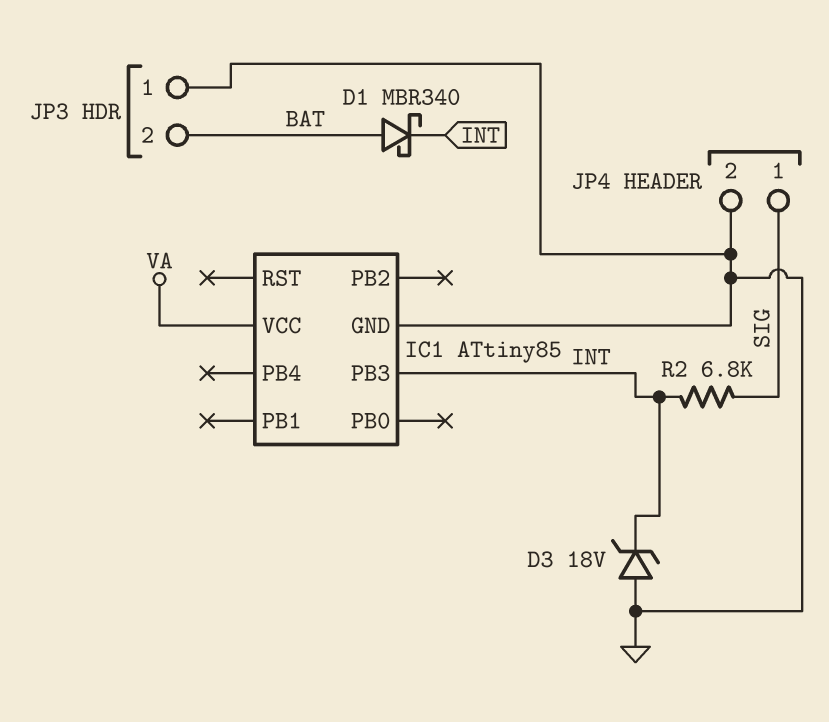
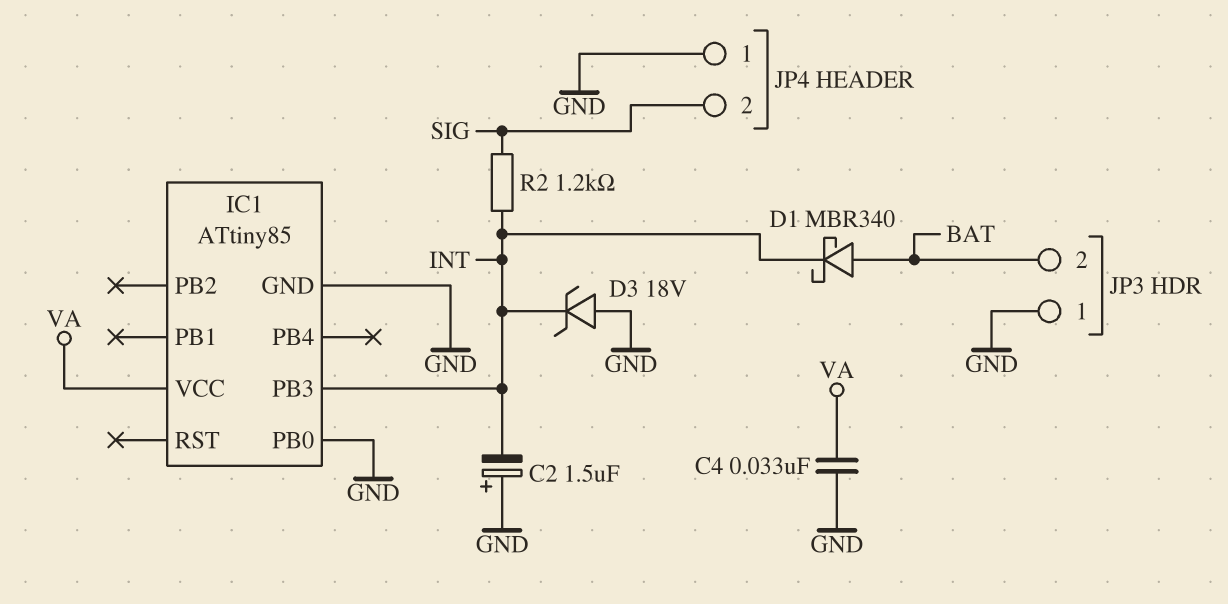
C2: none -> 1.5uF (plus GND, minus INT)
C4: none -> 33nF (GND, VA)
IC1 pin PB0: none -> GND
JP4 pin 1: SIG -> GND
JP4 pin 2: GND -> SIG
R2: 6.8k (INT, SIG) -> 1.2k (INT, SIG)

